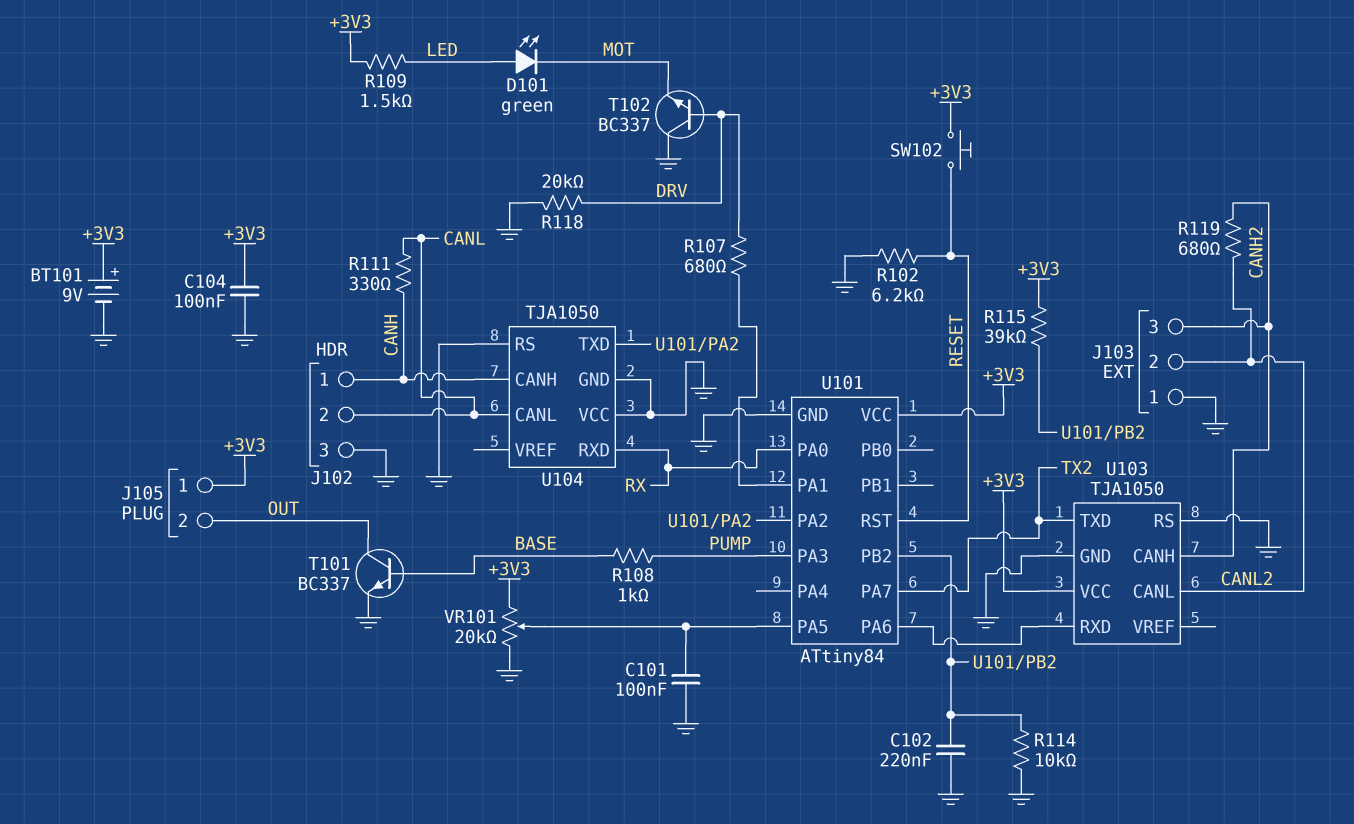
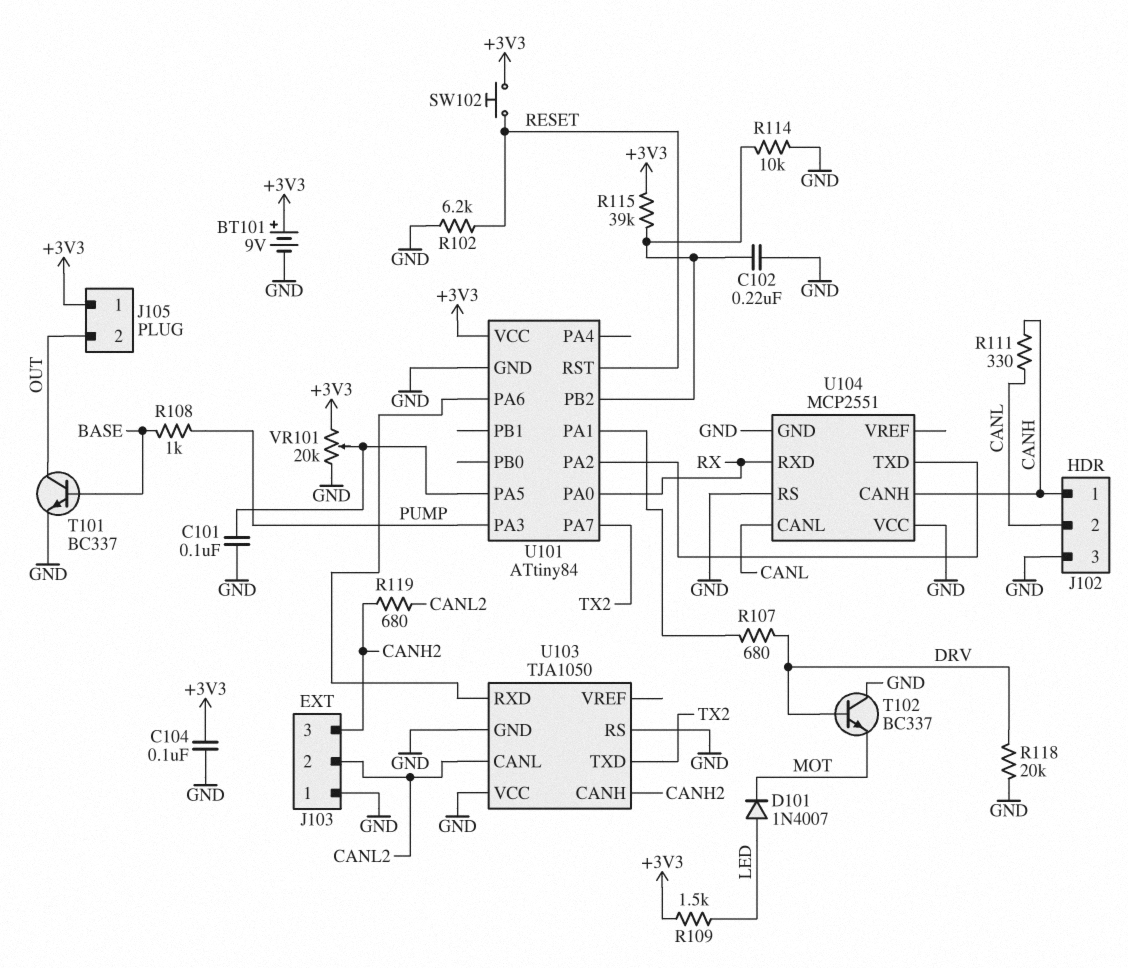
D101: LED green (A LED, K MOT) -> diode 1N4007 (A LED, K MOT)
U103 pin VCC: +3V3 -> GND
U104: TJA1050 -> MCP2551

